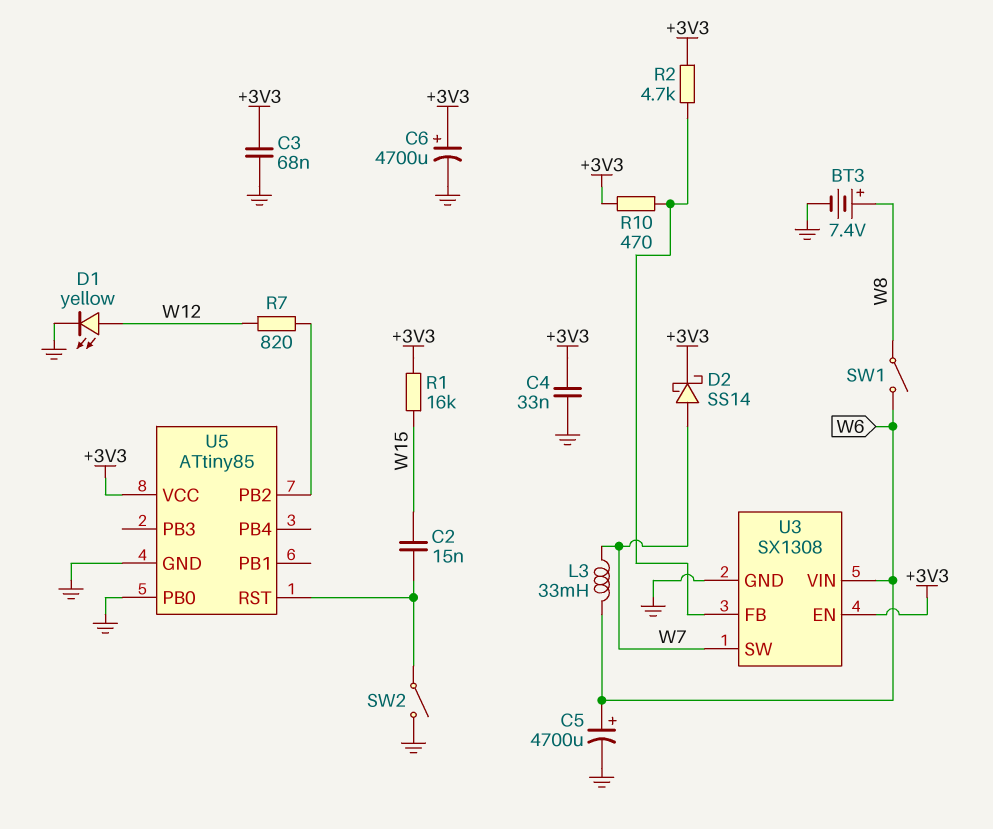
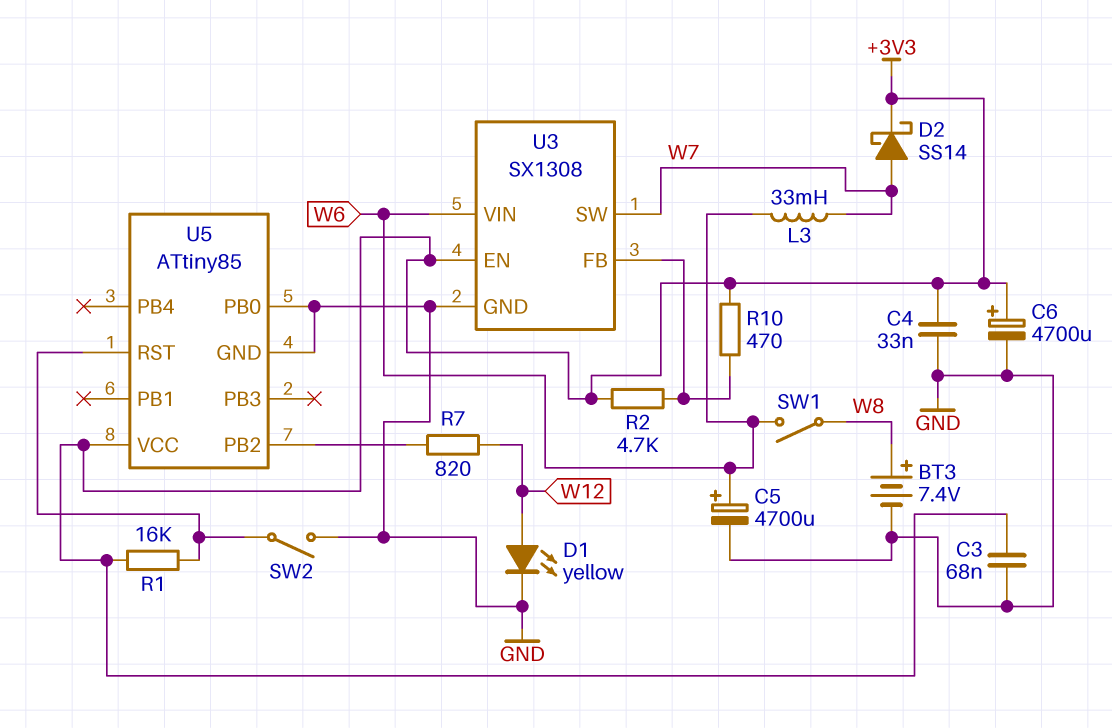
C2: 15nF (U5/RST, W15) -> none
R1: 16k (+3V3, W15) -> 16k (+3V3, U5/RST)

